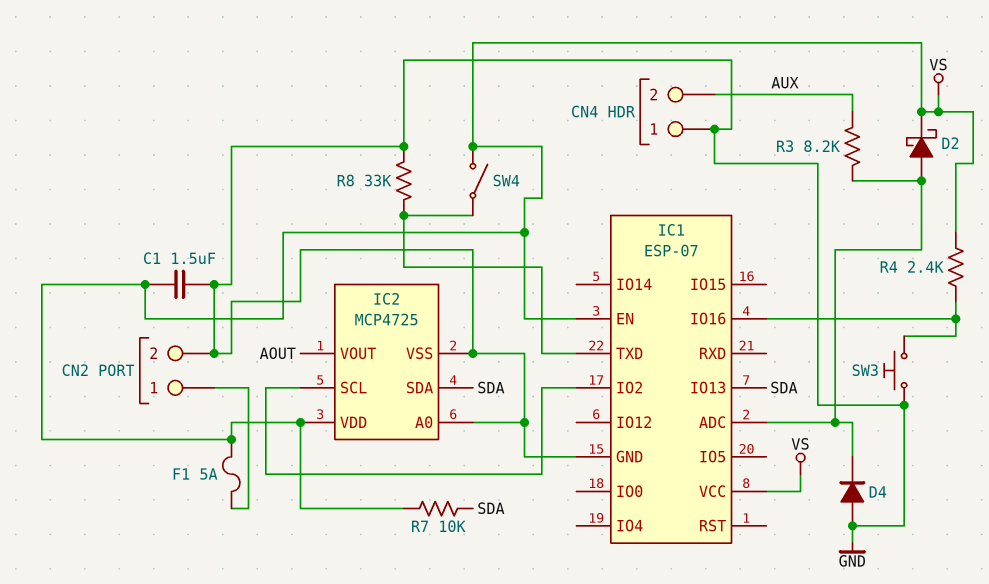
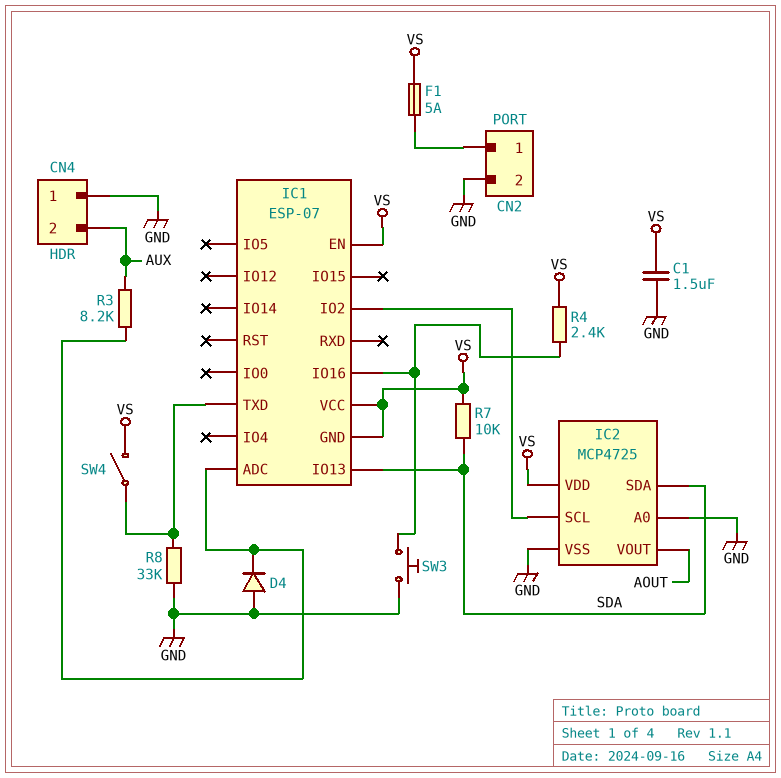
D2: schottky (A IC1/ADC, K VS) -> none
IC1 pin GND: GND -> VS

